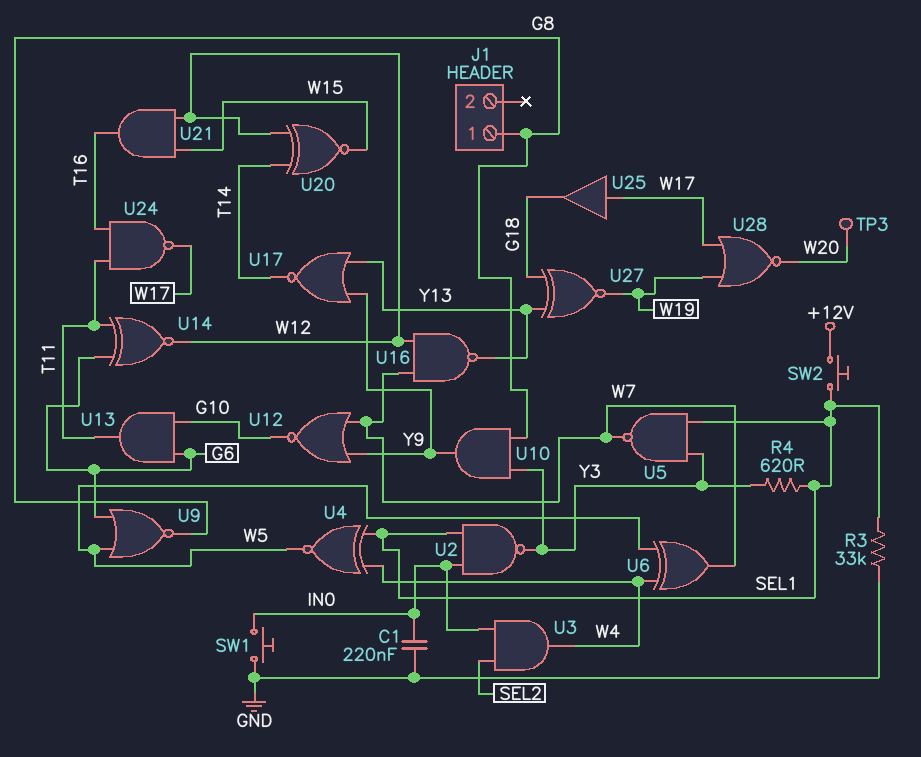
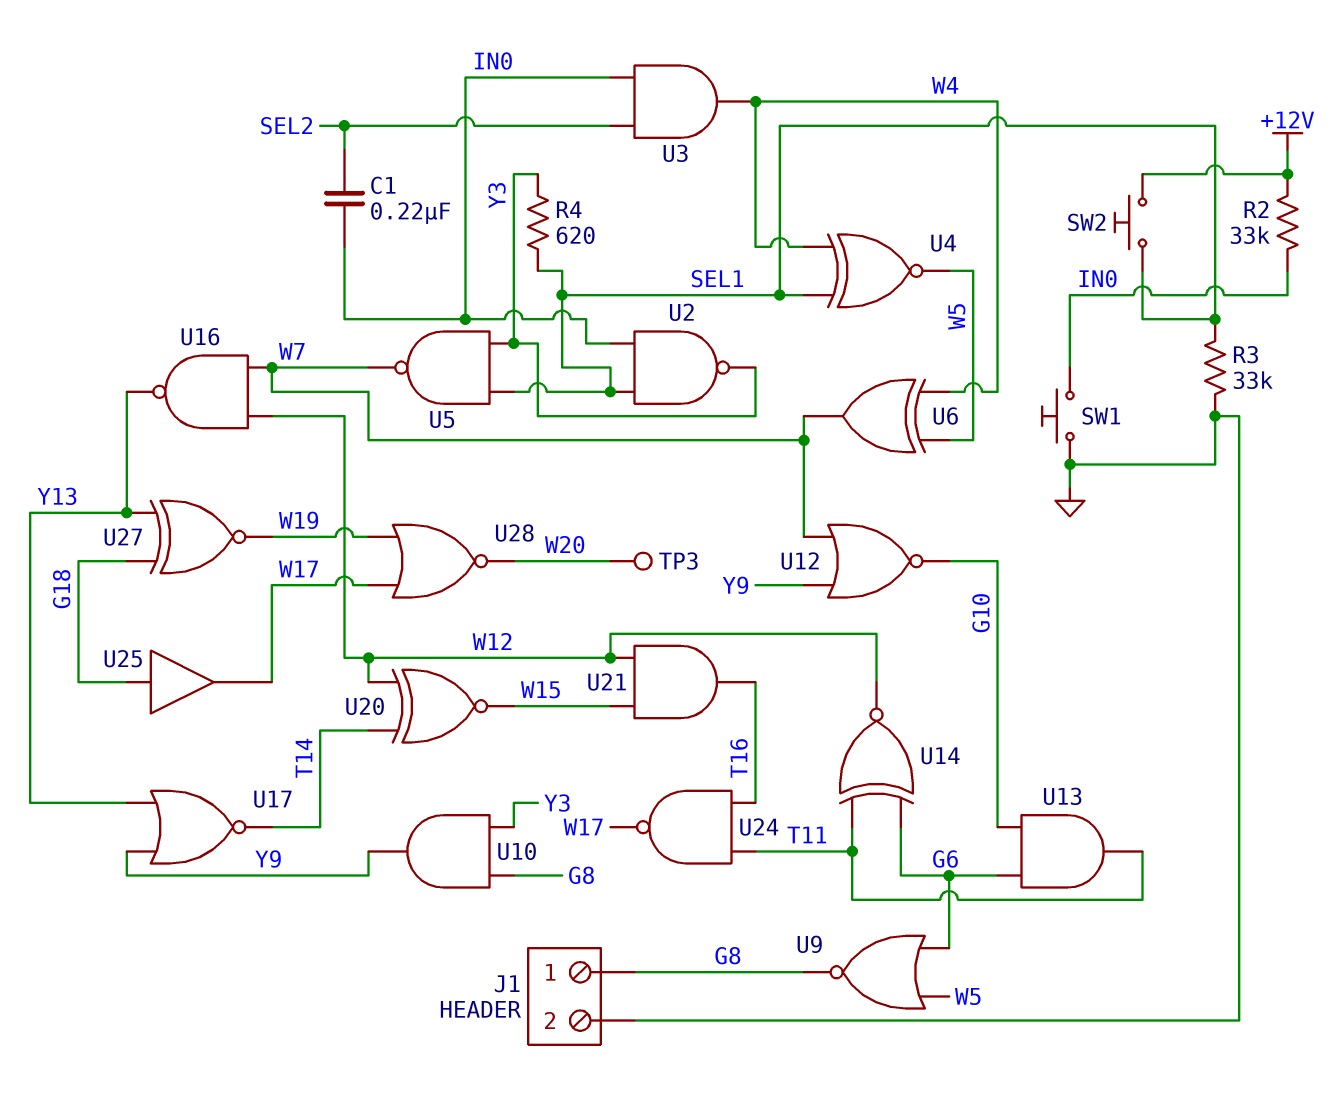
C1: 220nF (GND, IN0) -> 220nF (IN0, SEL2)
J1 pin 2: none -> GND
R2: none -> 33k (+12V, IN0)
U25: buffer (in W17, out G18) -> buffer (in G18, out W17)

